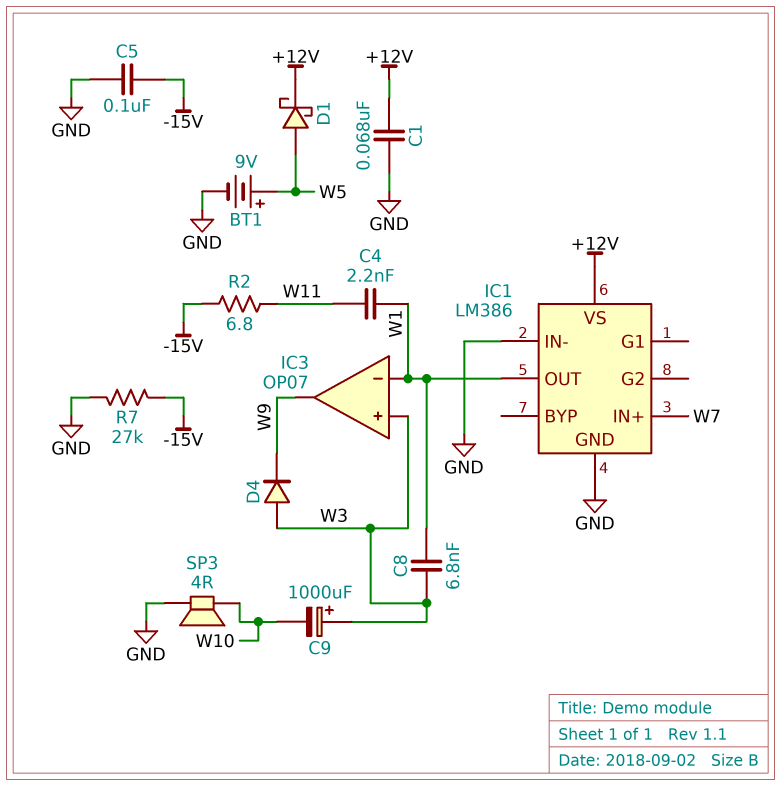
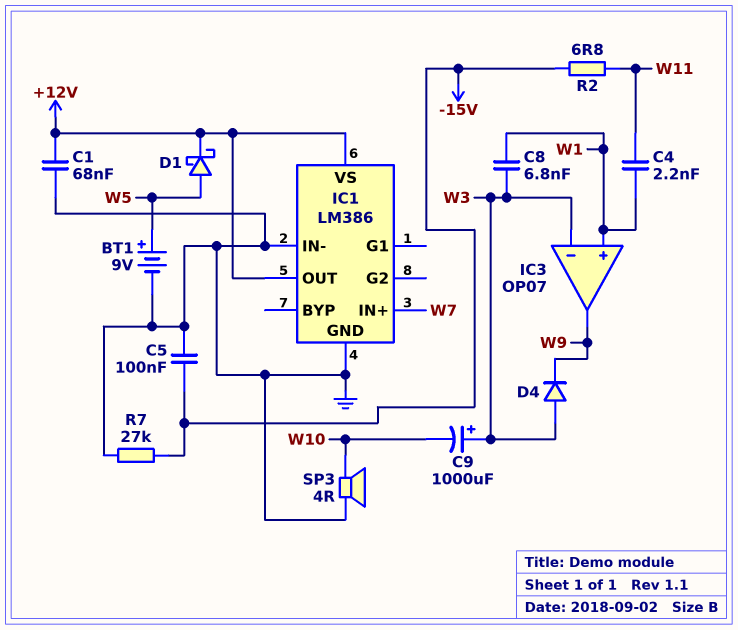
IC1 pin OUT: W1 -> +12V
IC3 pin in+: W3 -> W1
IC3 pin in-: W1 -> W3

